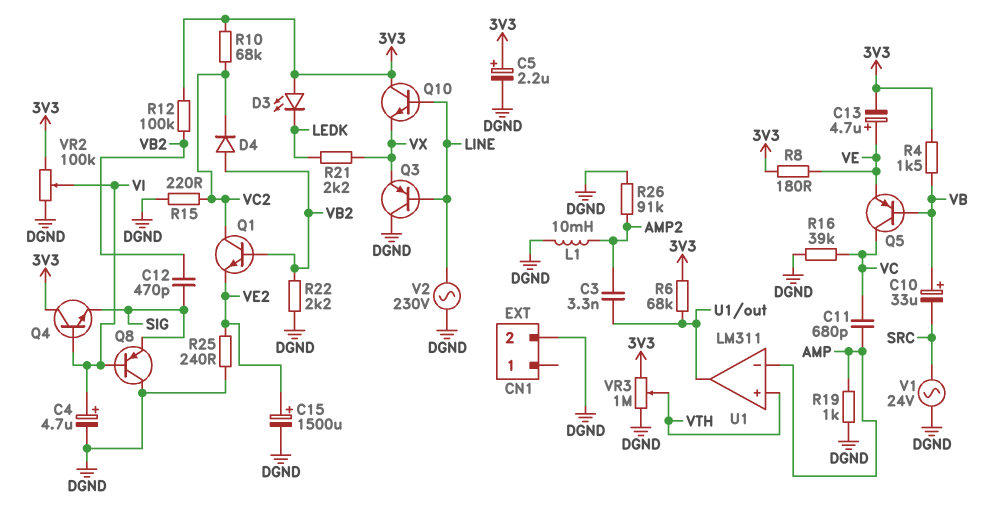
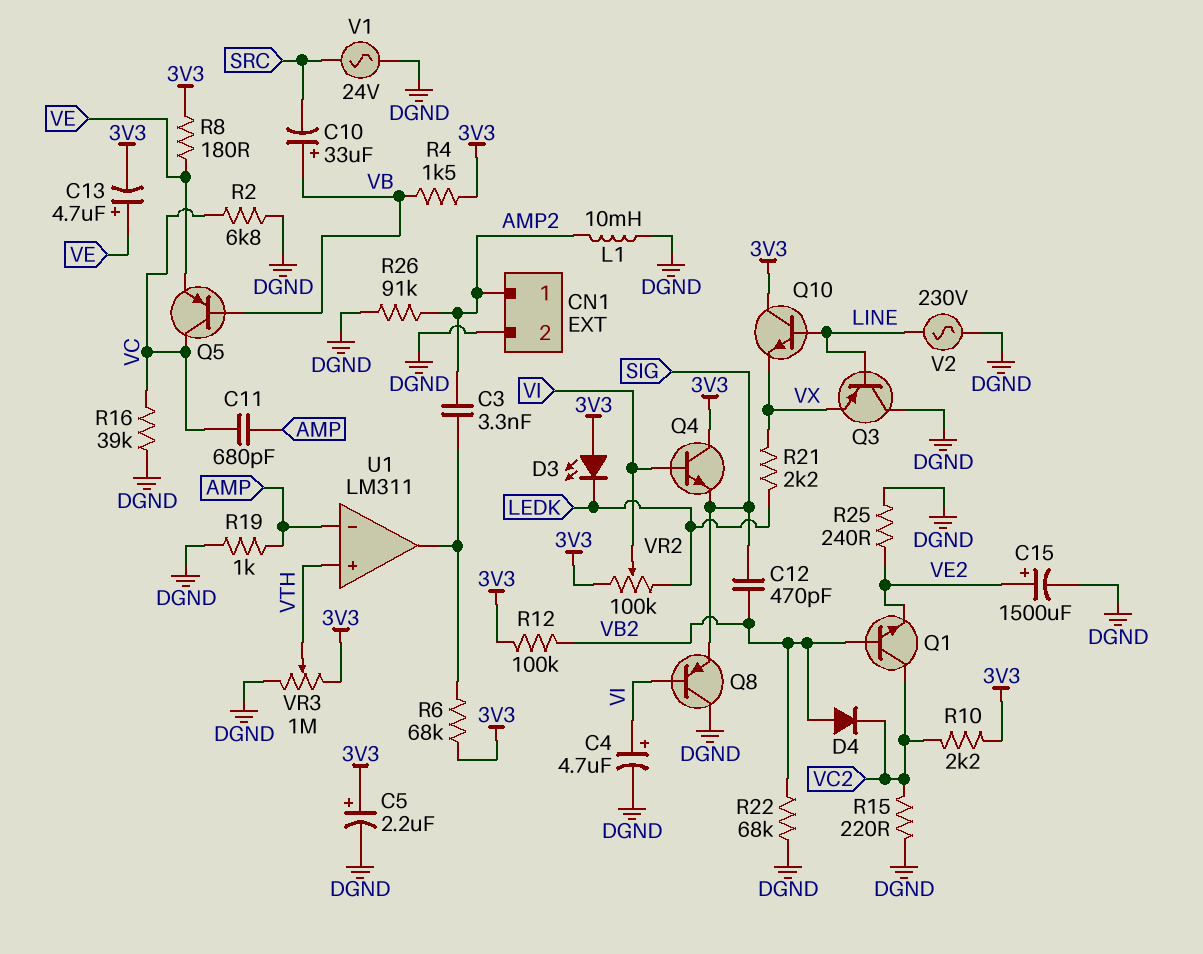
CN1 pin 1: none -> AMP2
R2: none -> 6.8k (DGND, VC)
R10: 68k (3V3, VC2) -> 2.2k (3V3, VC2)
R22: 2.2k (DGND, VB2) -> 68k (DGND, VB2)
VR2: 100k (3V3, DGND, wiper VI) -> 100k (3V3, LEDK, wiper VI)

